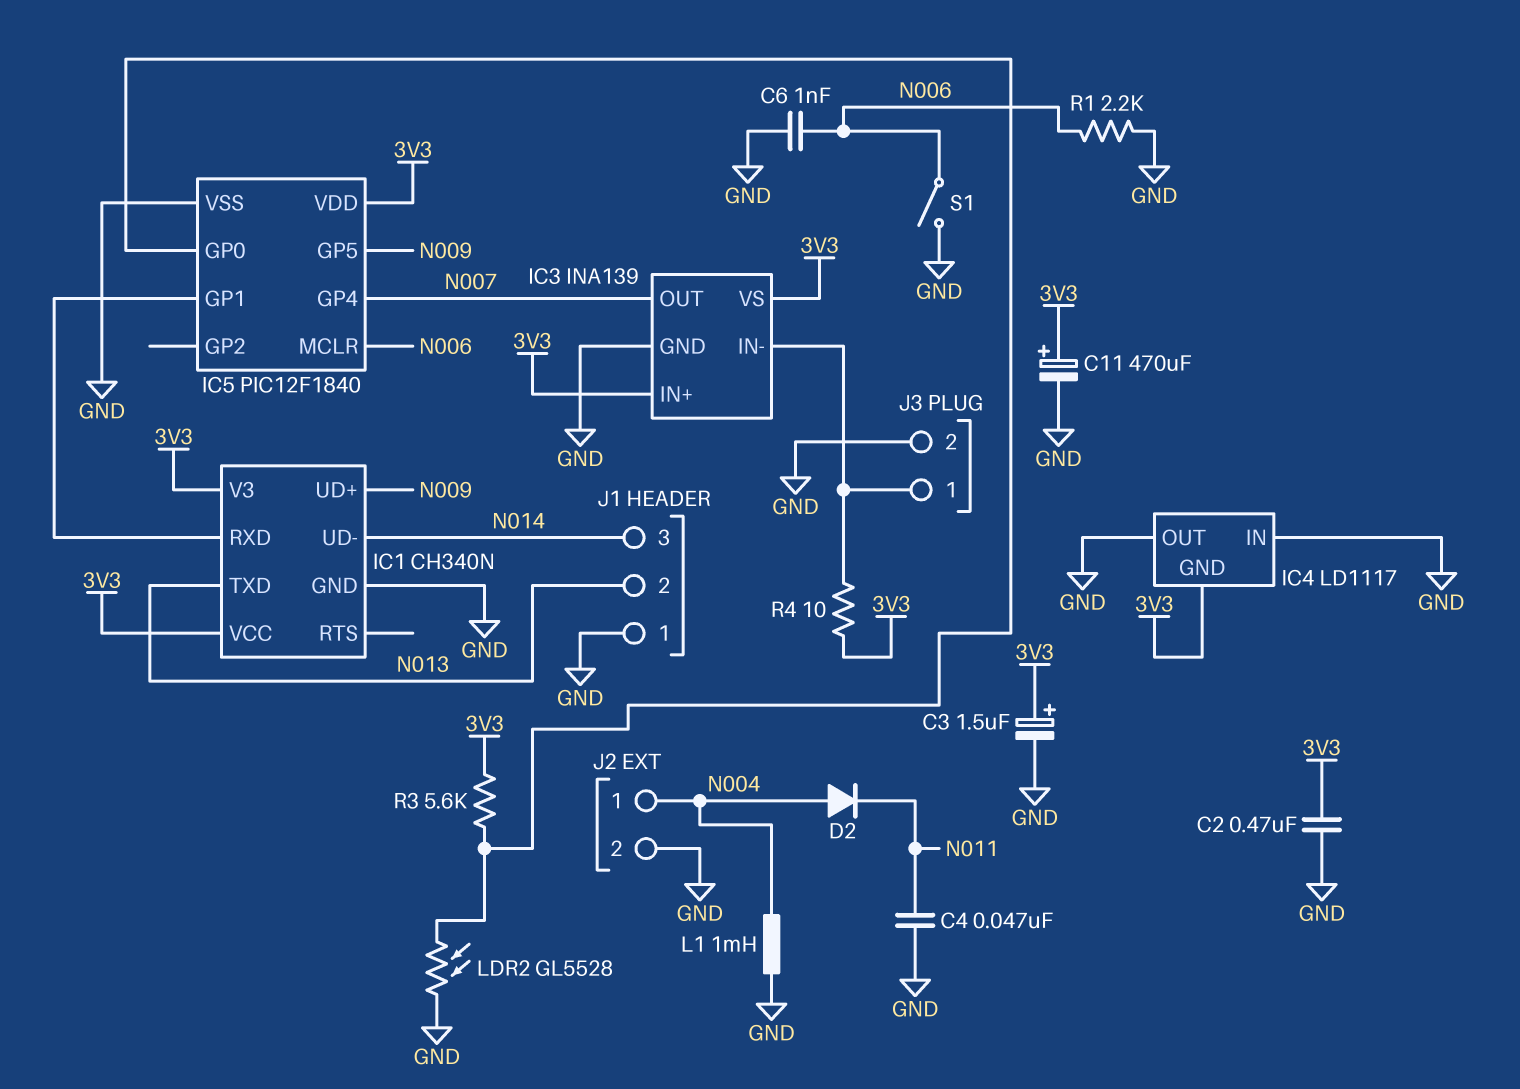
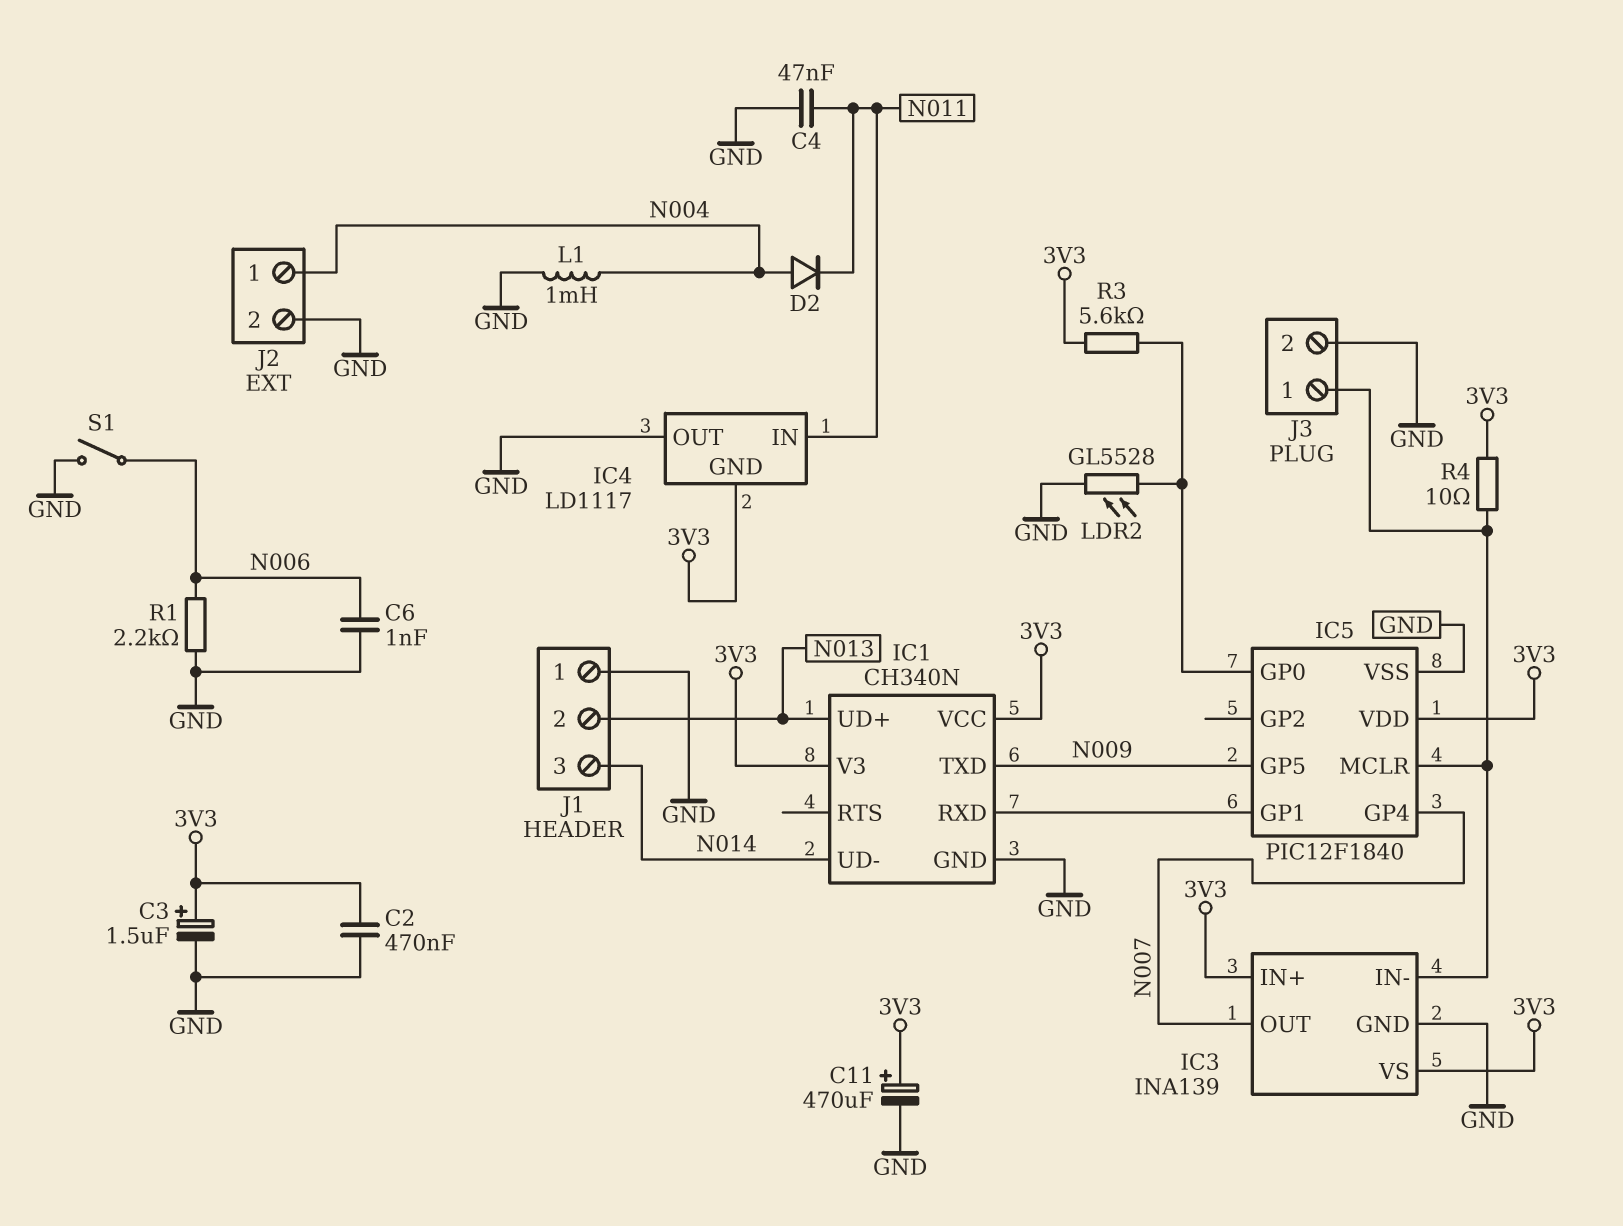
IC1 pin TXD: N013 -> N009
IC1 pin UD+: N009 -> N013
IC4 pin IN: GND -> N011
IC5 pin MCLR: N006 -> IC3/IN-

